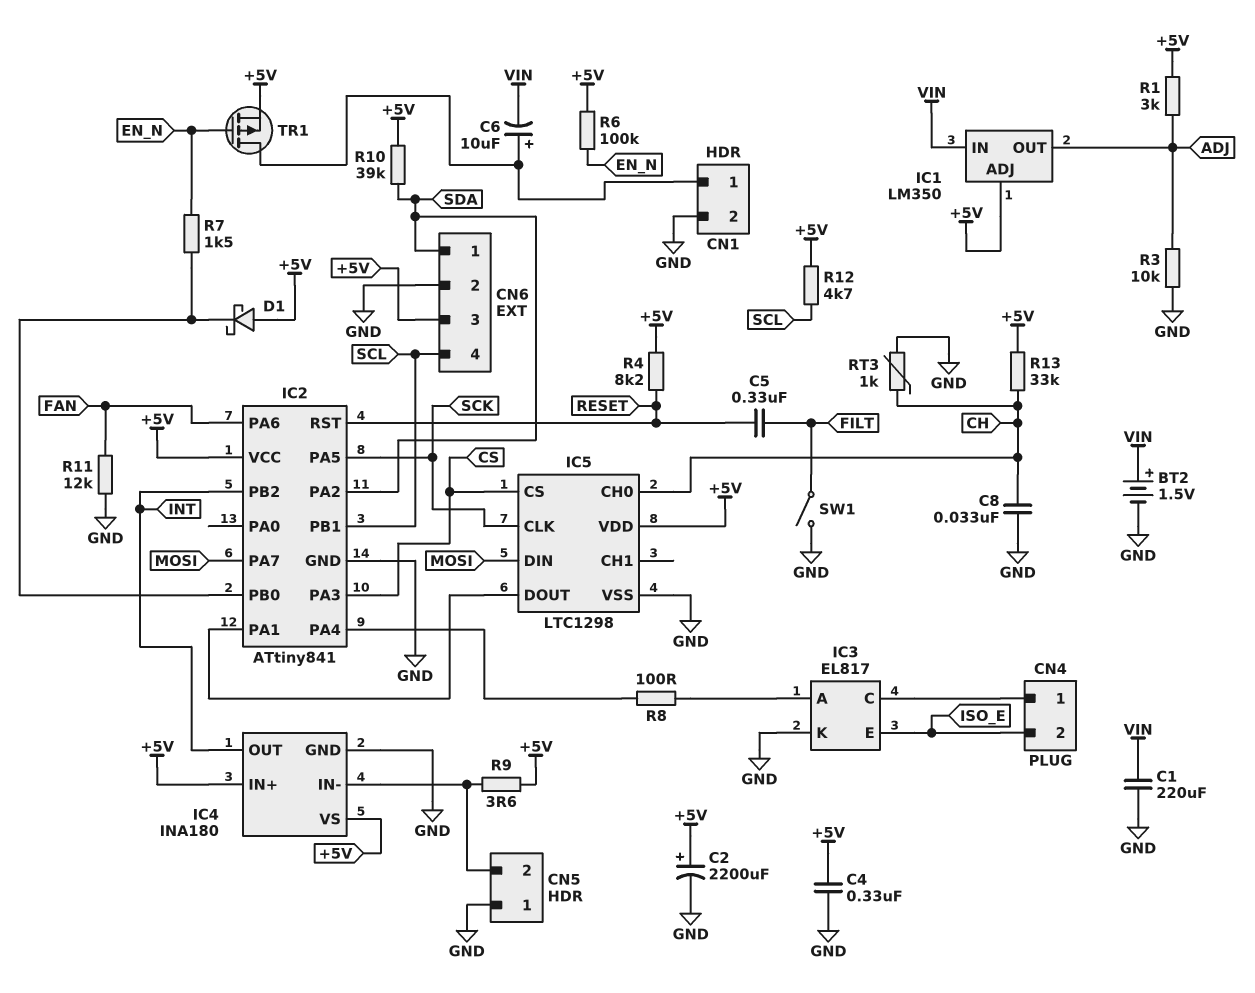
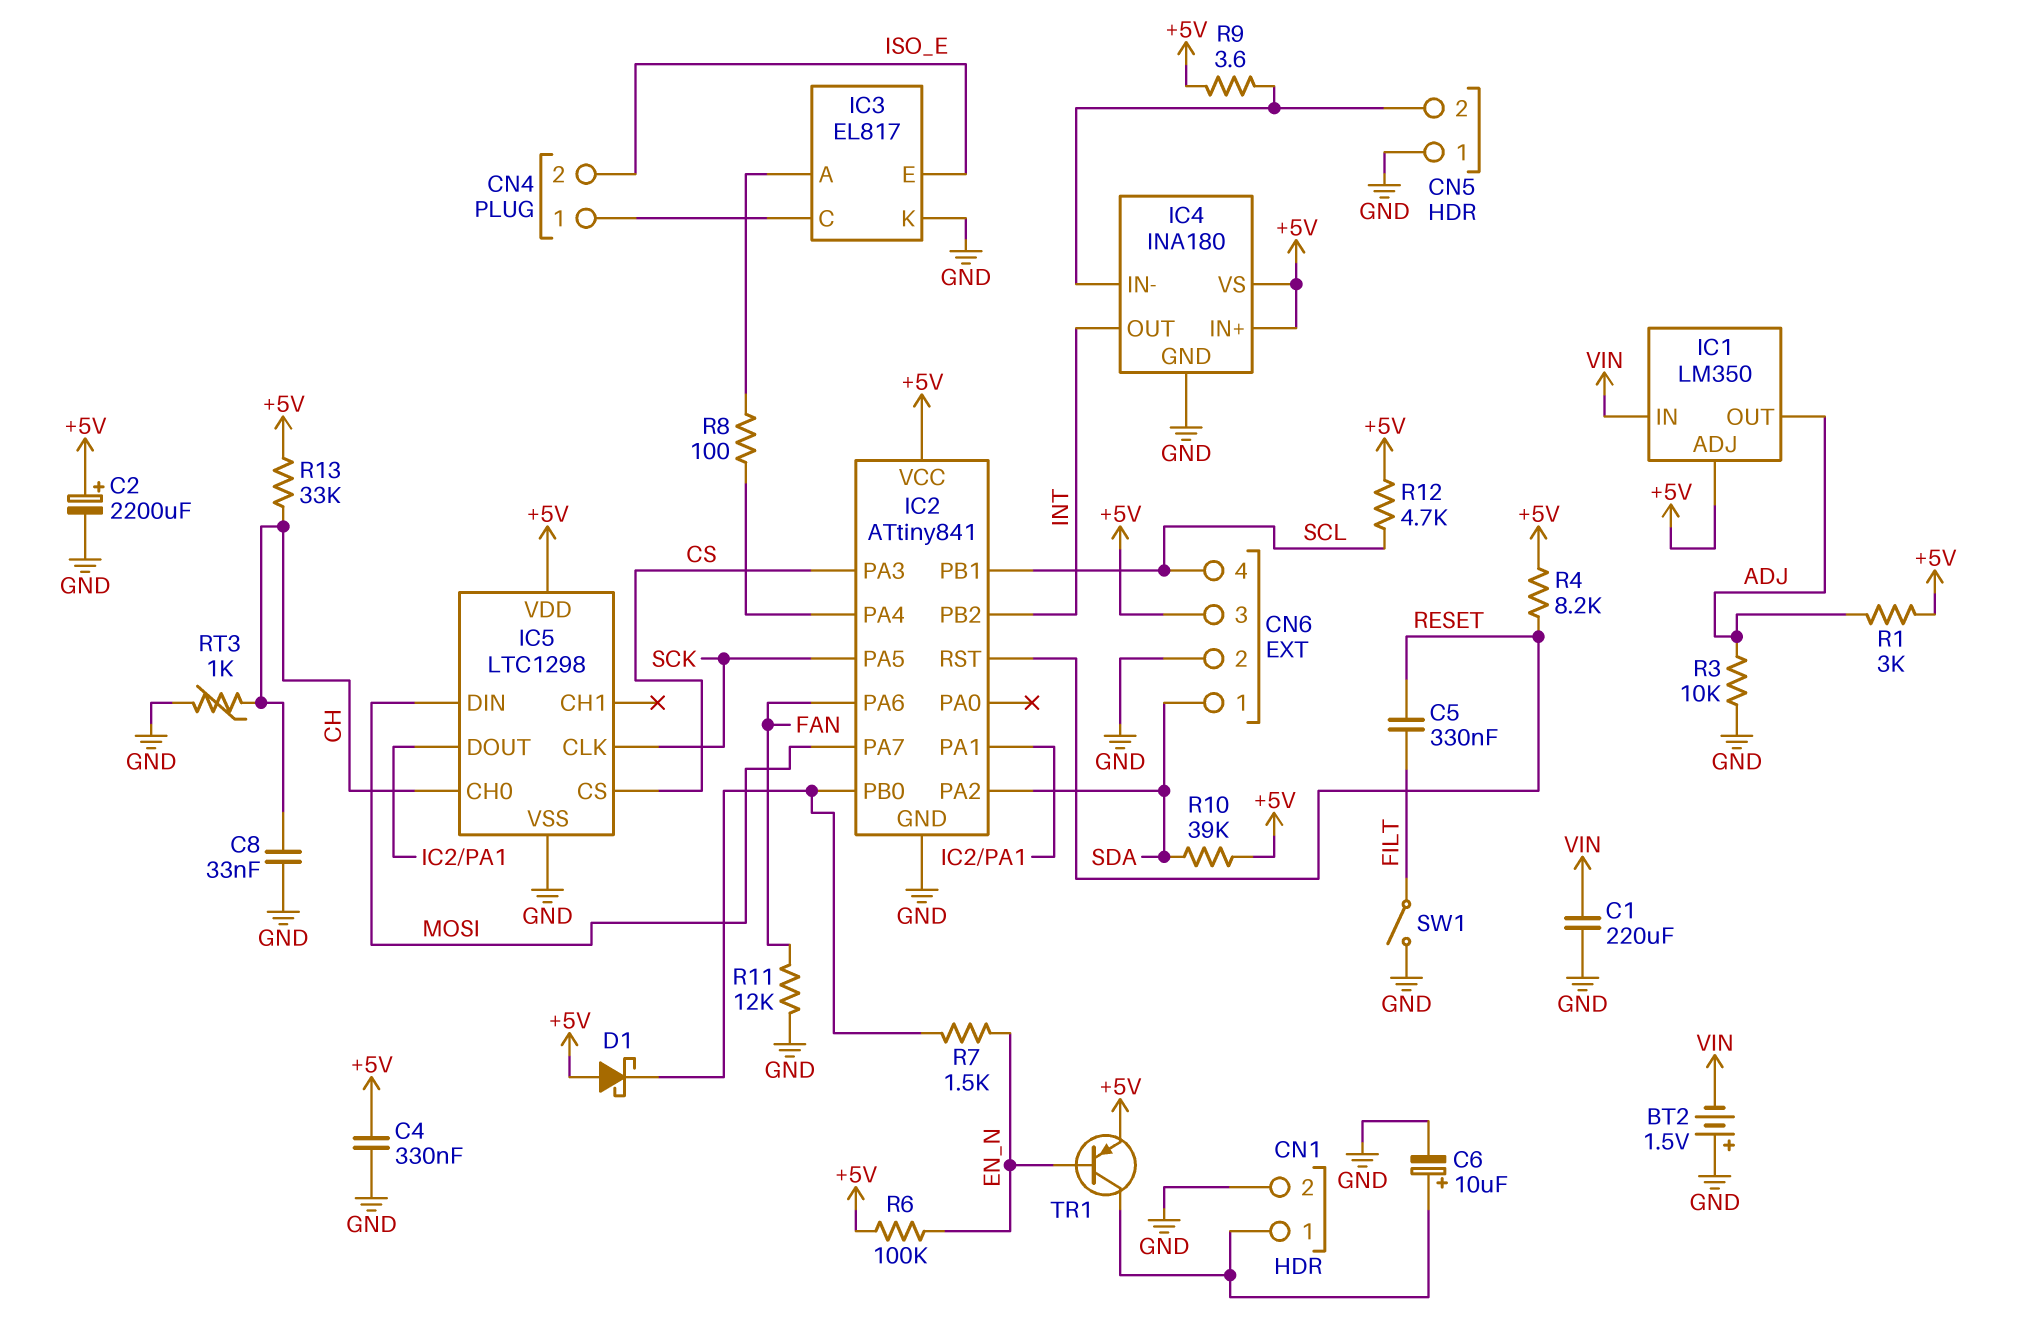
BT2: 1.5V (plus VIN, minus GND) -> 1.5V (plus GND, minus VIN)
C6: 10uF (plus CN1/1, minus VIN) -> 10uF (plus CN1/1, minus GND)
TR1: PMOS (G EN_N, D CN1/1, S +5V) -> PNP (B EN_N, C CN1/1, E +5V)

